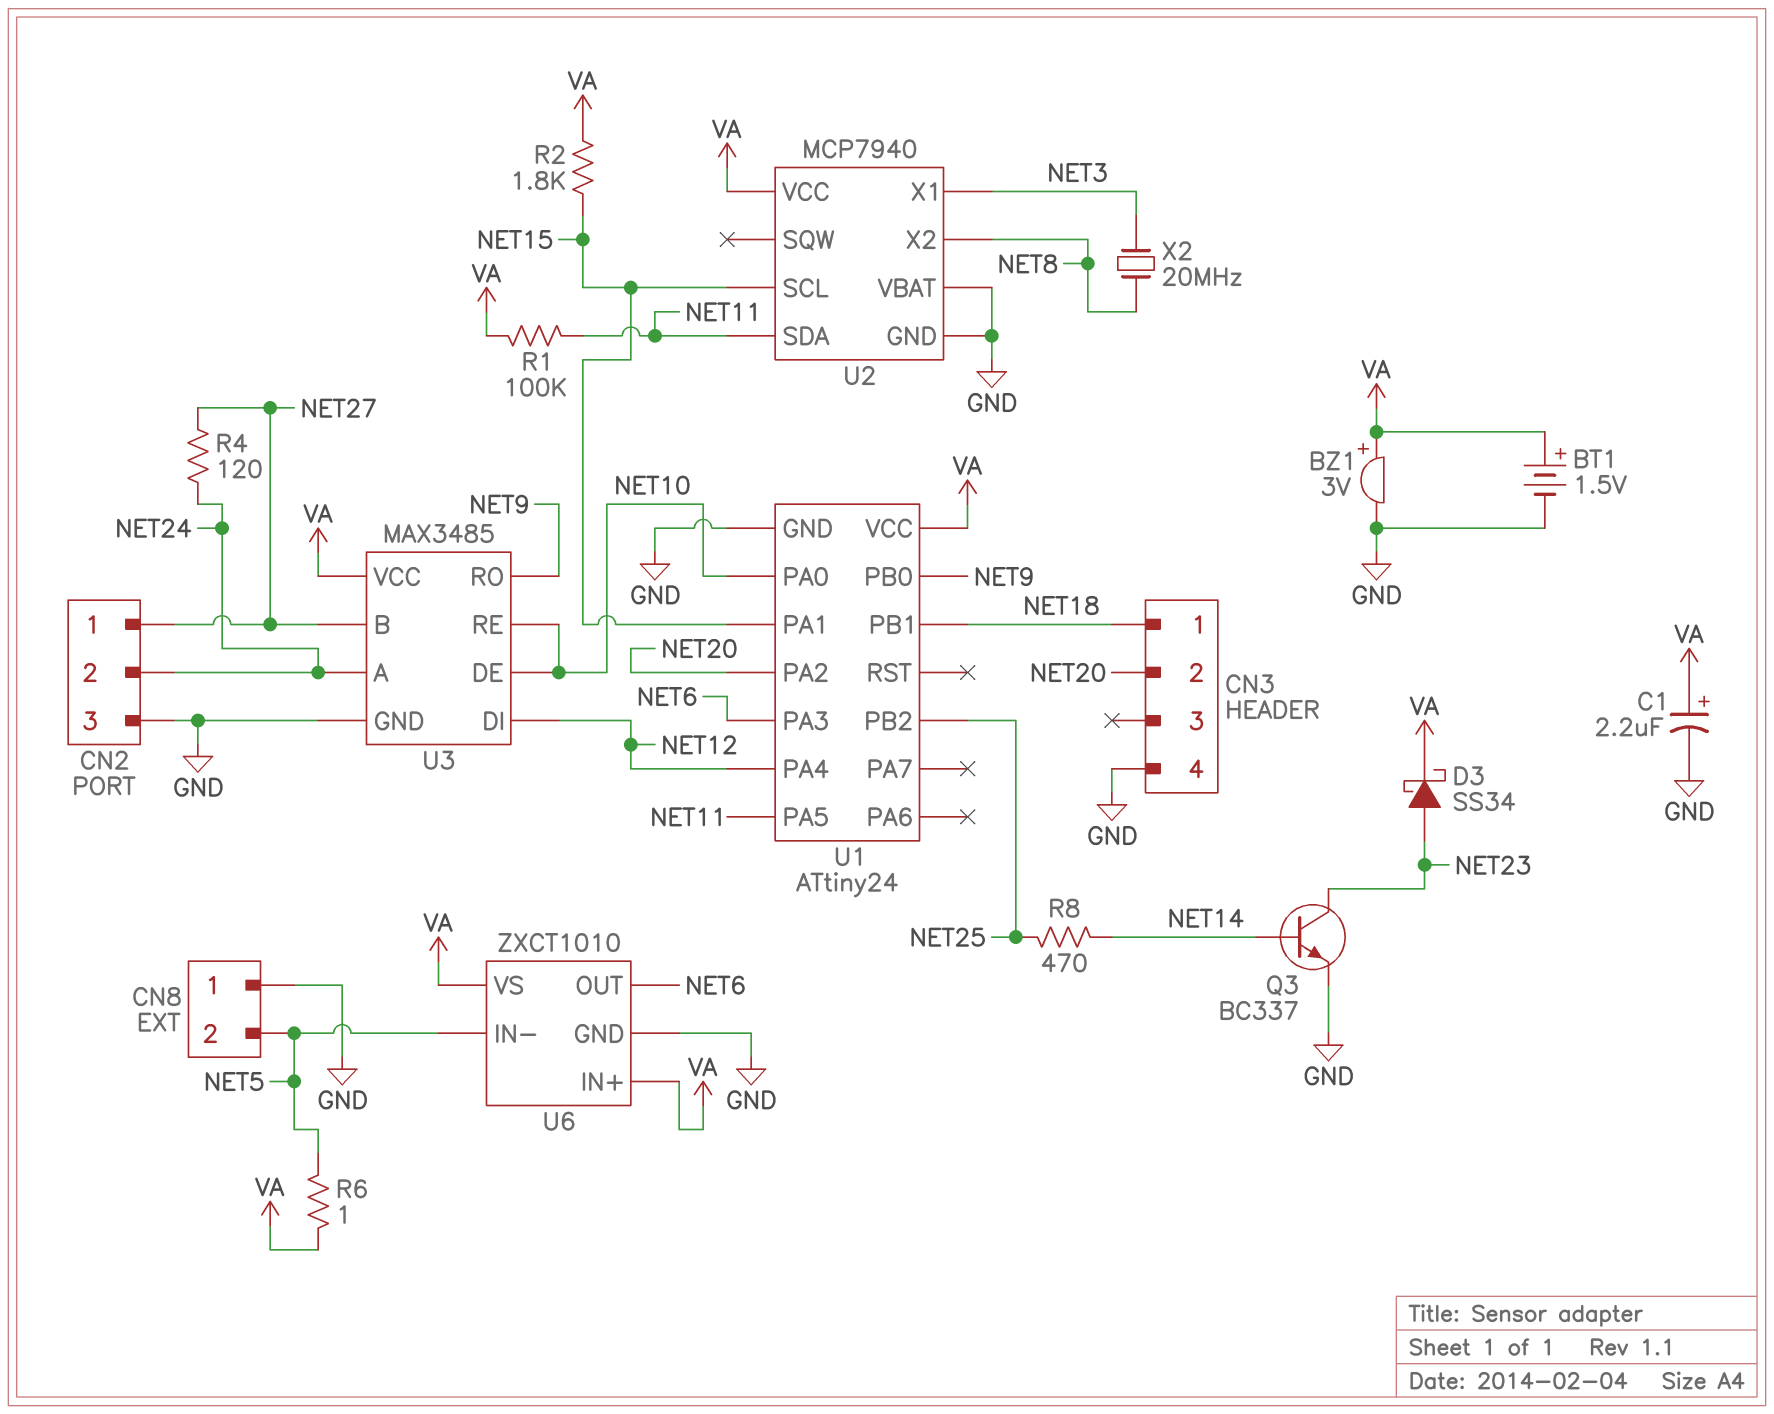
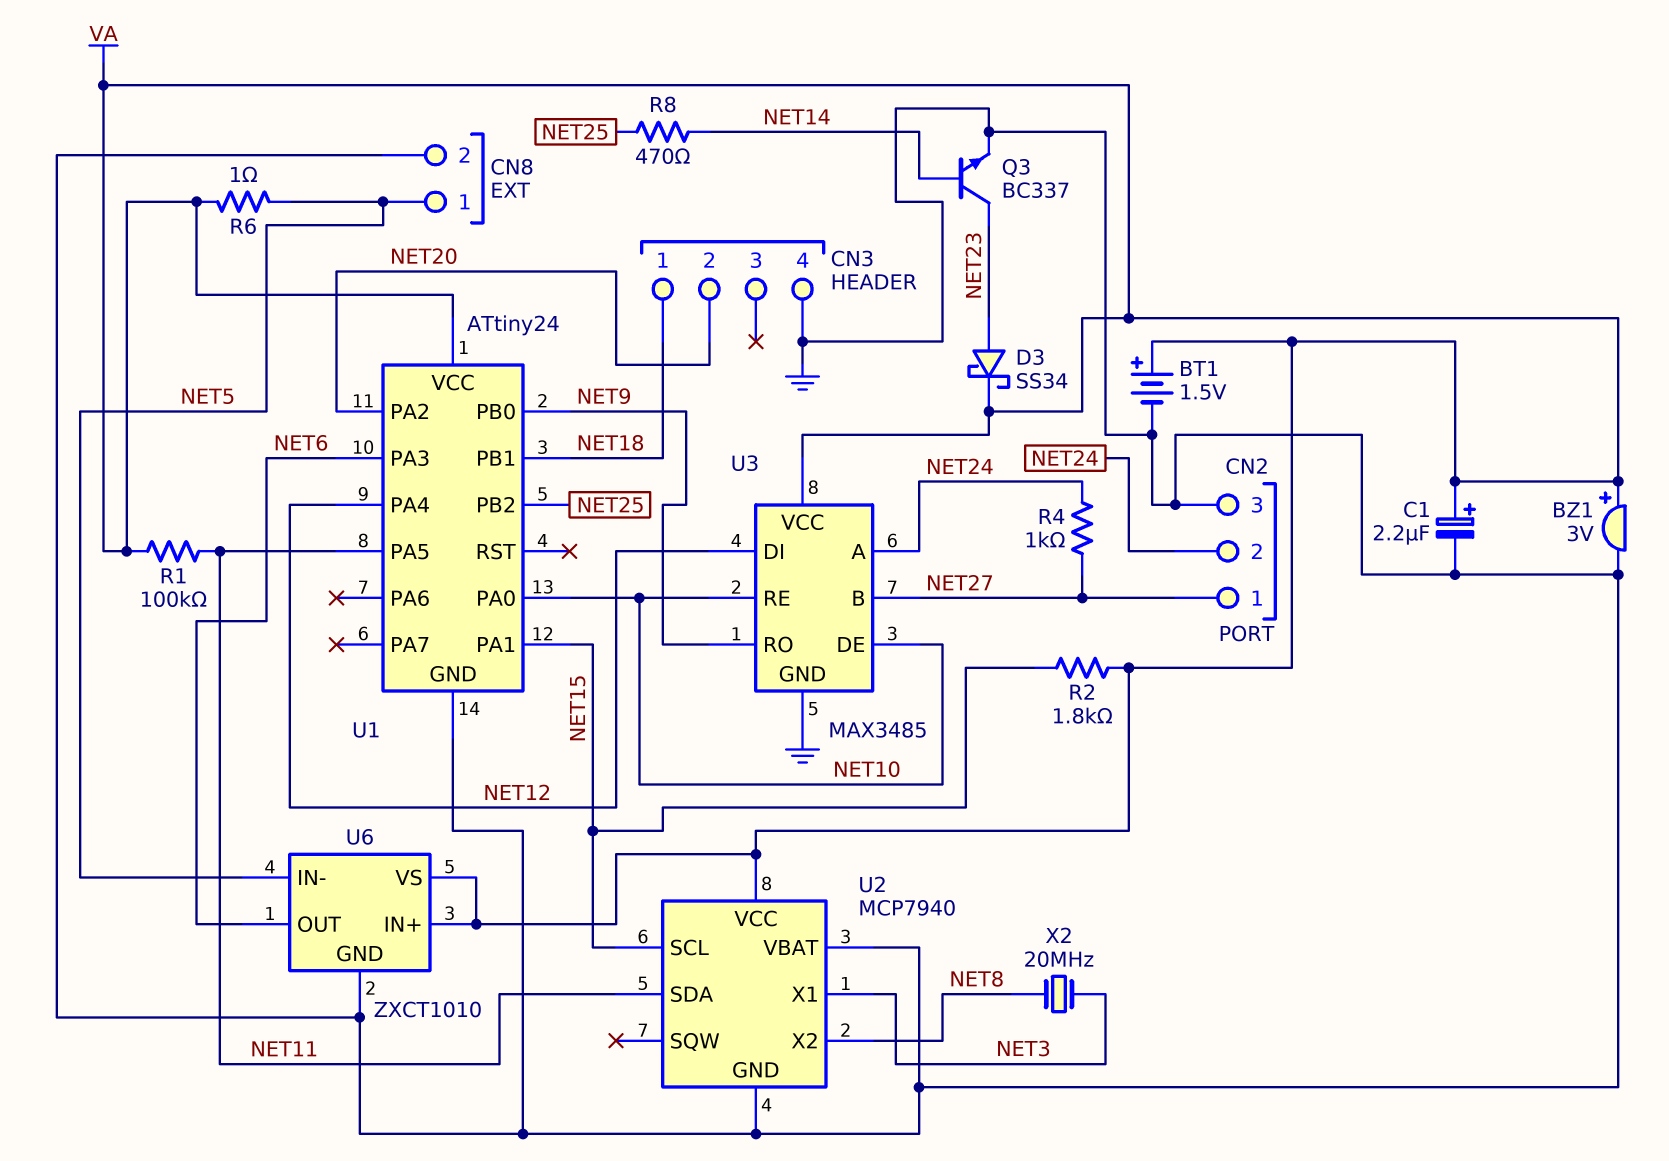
CN8 pin 1: GND -> NET5
CN8 pin 2: NET5 -> GND
R4: 120 (NET24, NET27) -> 1k (NET24, NET27)

